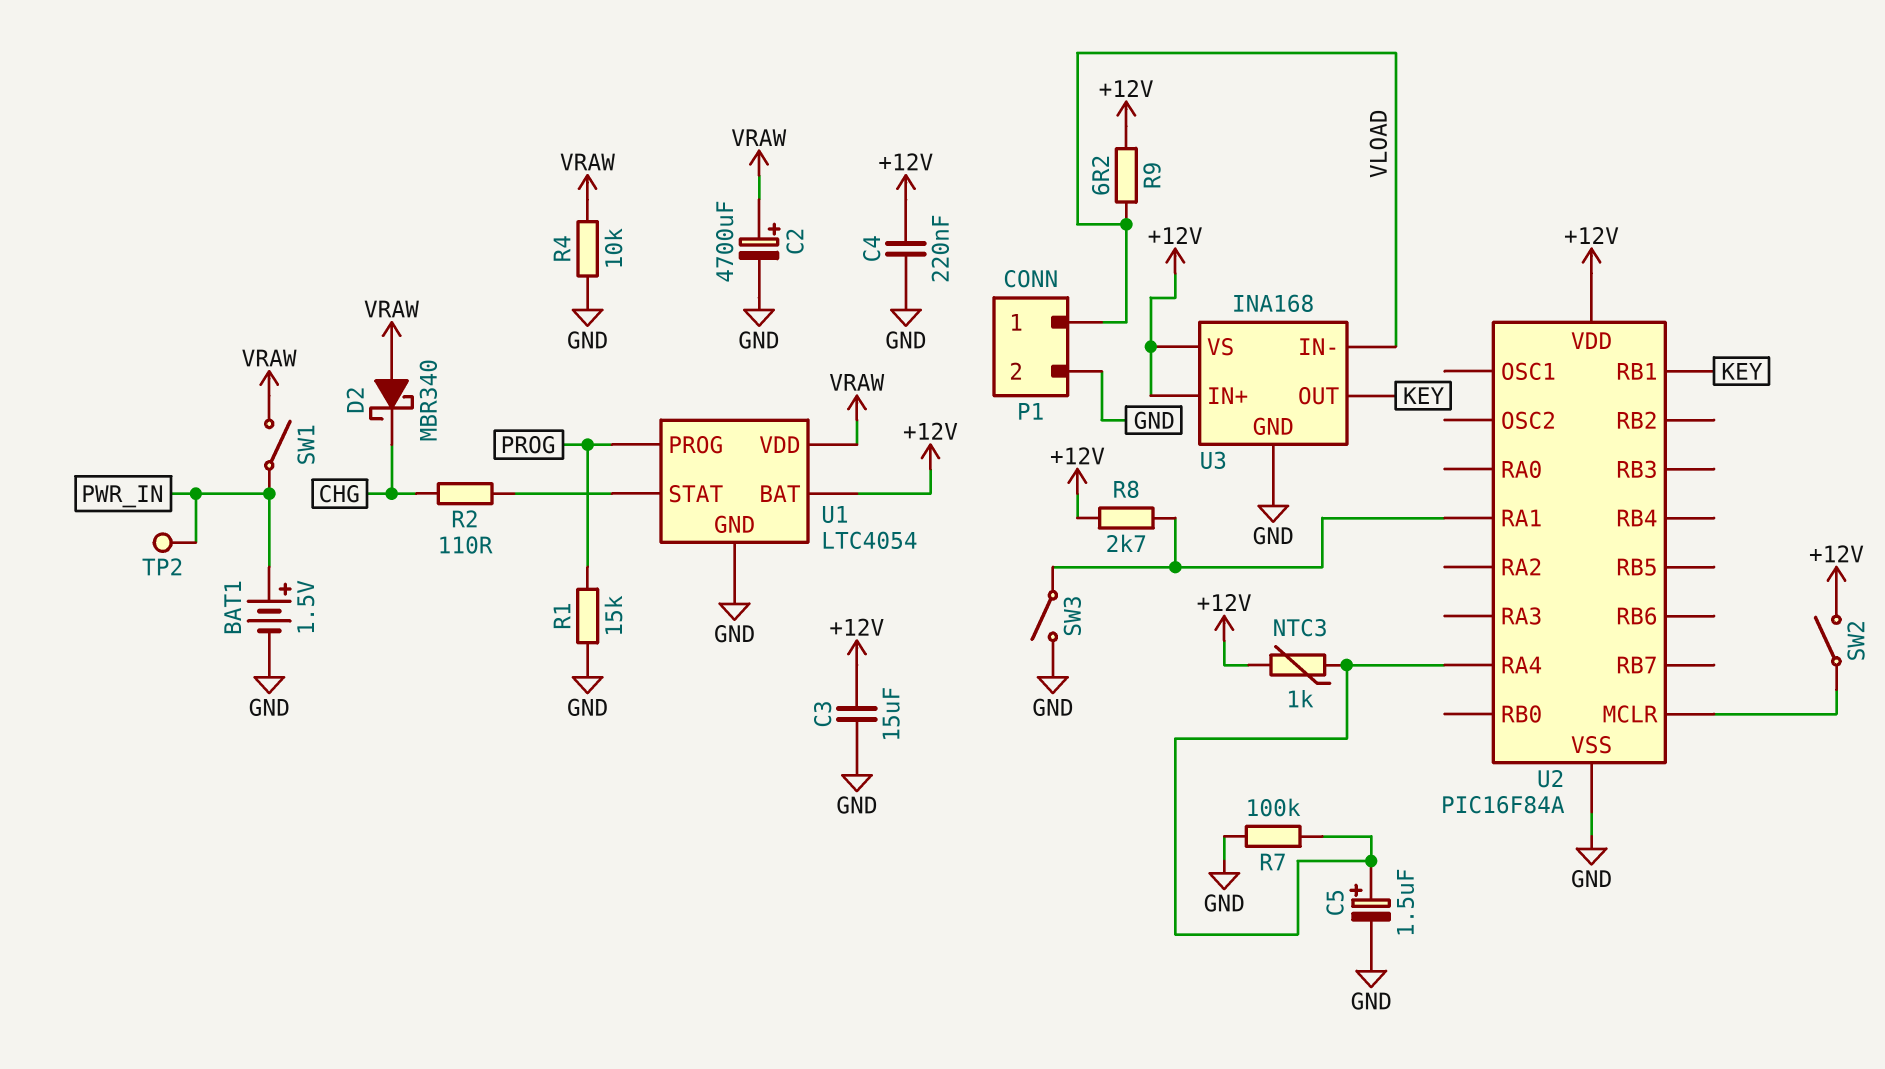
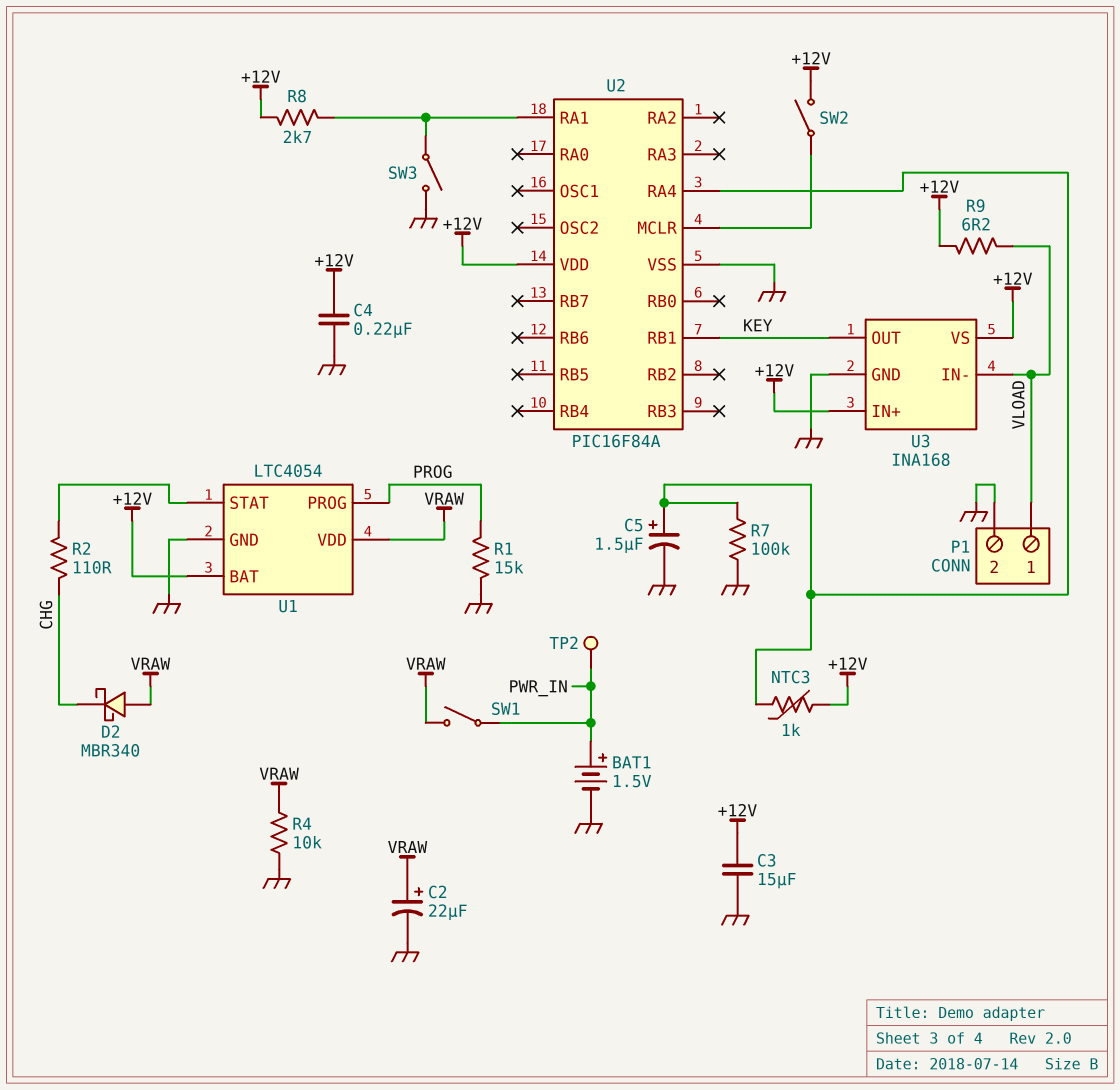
C2: 4700uF (plus VRAW, minus GND) -> 22uF (plus VRAW, minus GND)

